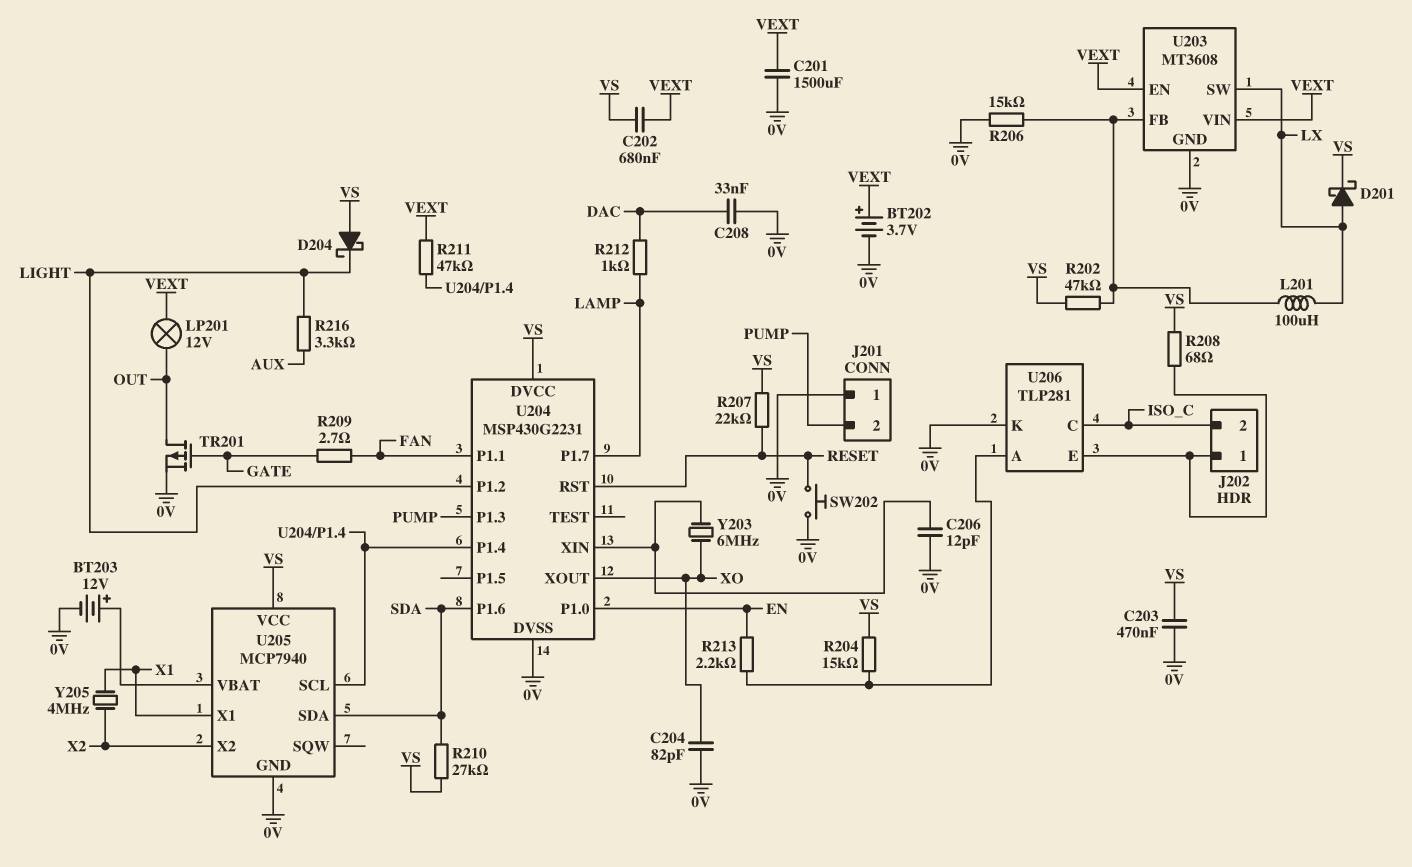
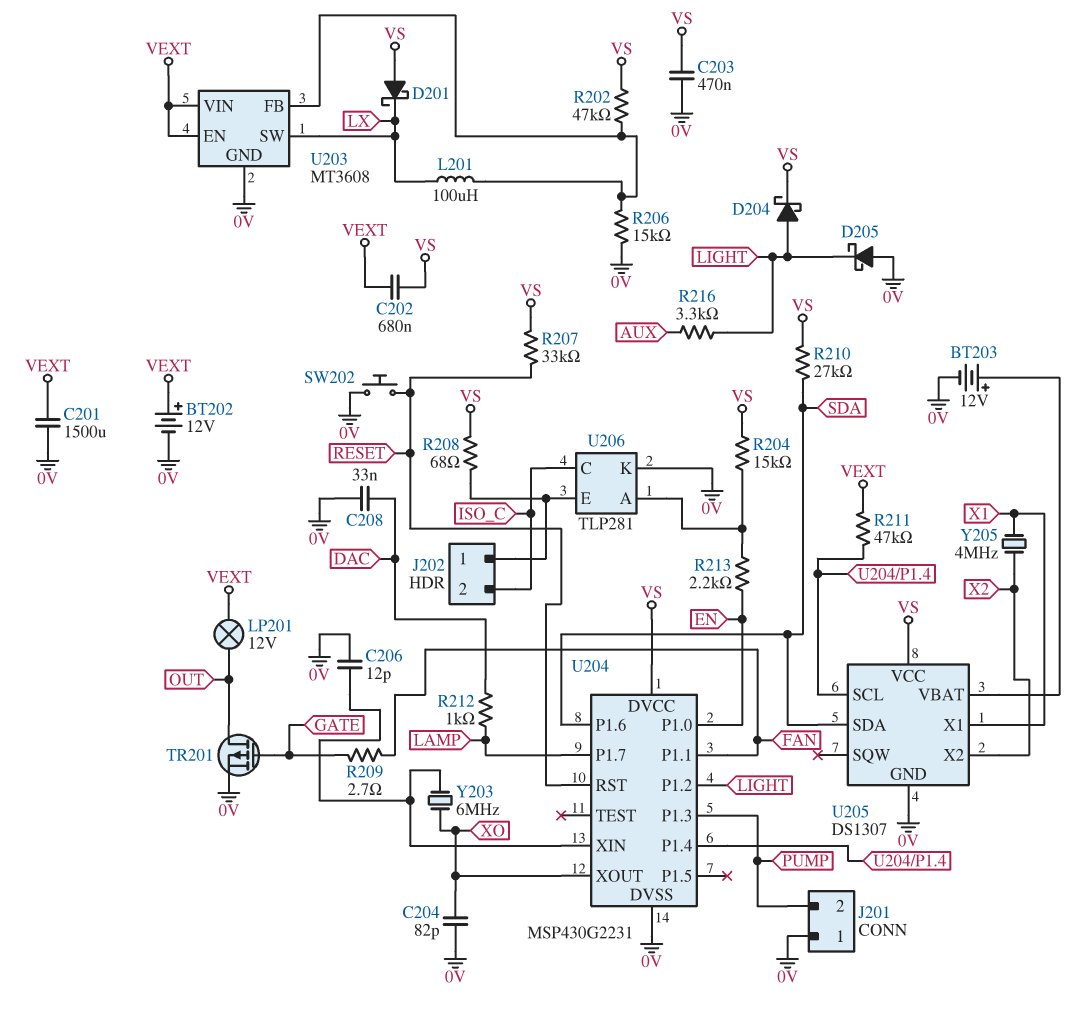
BT202: 3.7V (plus VEXT, minus 0V) -> 12V (plus VEXT, minus 0V)
D201: schottky (A LX, K VS) -> schottky (A VS, K LX)
D204: schottky (A VS, K LIGHT) -> schottky (A LIGHT, K VS)
D205: none -> schottky (A 0V, K LIGHT)
R207: 22k (RESET, VS) -> 33k (RESET, VS)
U205: MCP7940 -> DS1307

